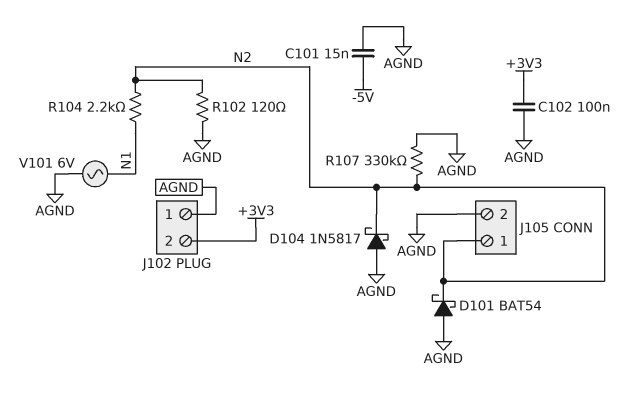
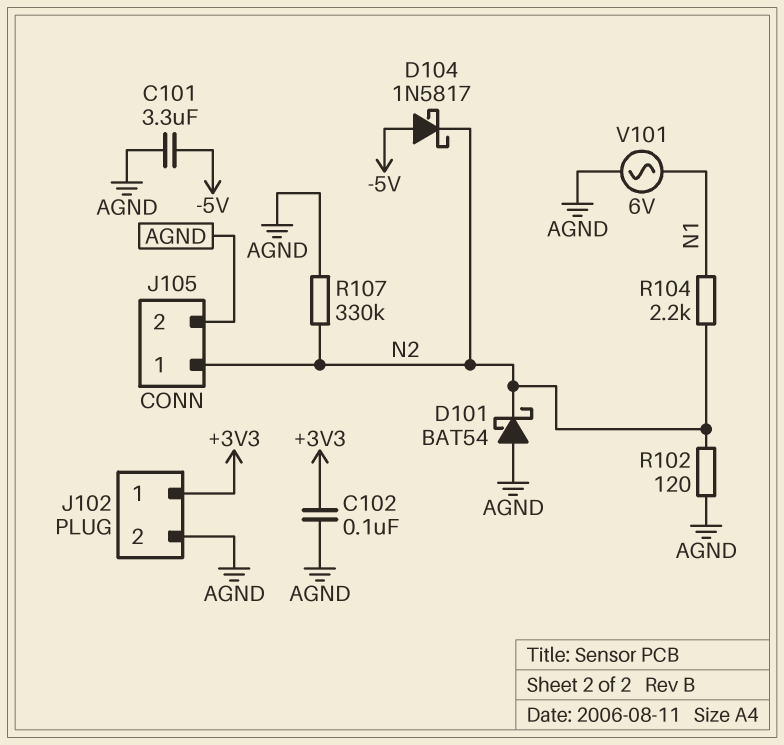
C101: 15nF (-5V, AGND) -> 3.3uF (-5V, AGND)
D104: schottky 1N5817 (A AGND, K N2) -> schottky 1N5817 (A -5V, K N2)
J102 pin 1: AGND -> +3V3
J102 pin 2: +3V3 -> AGND

